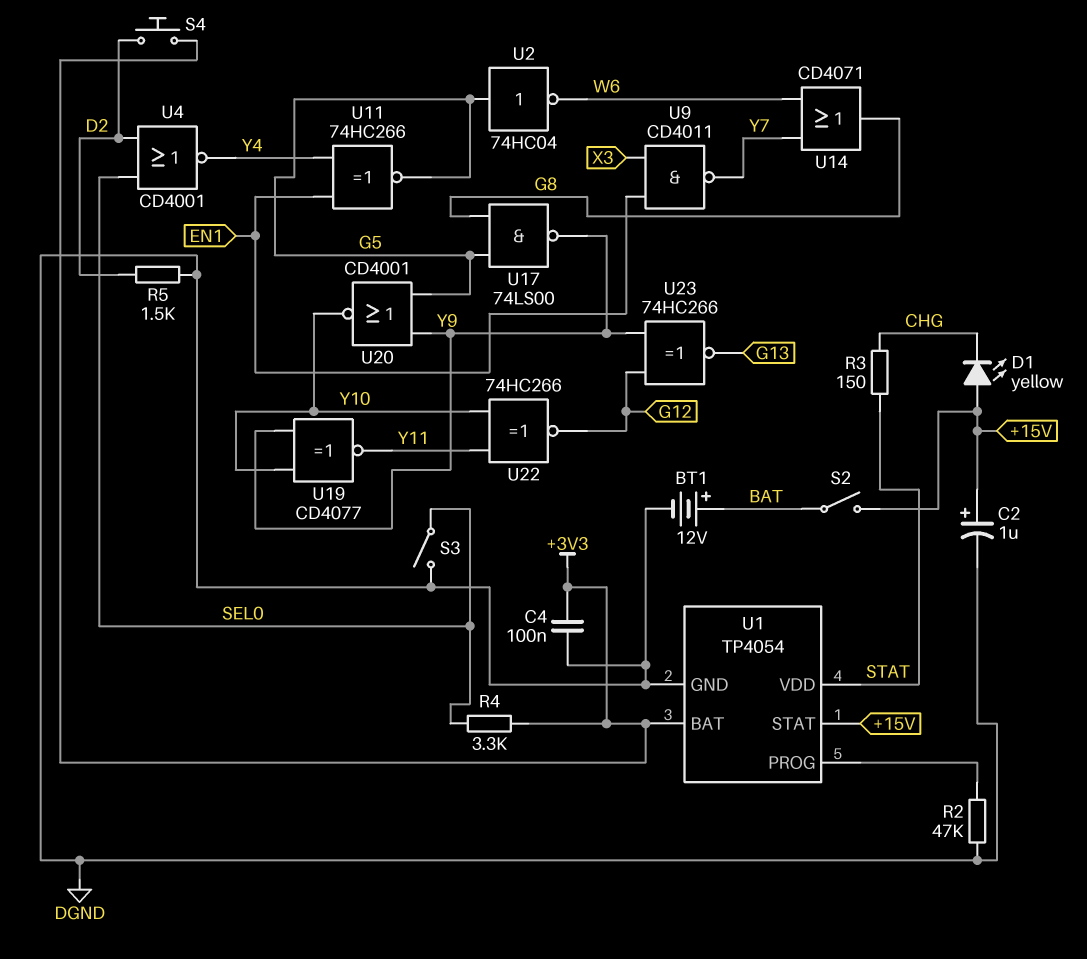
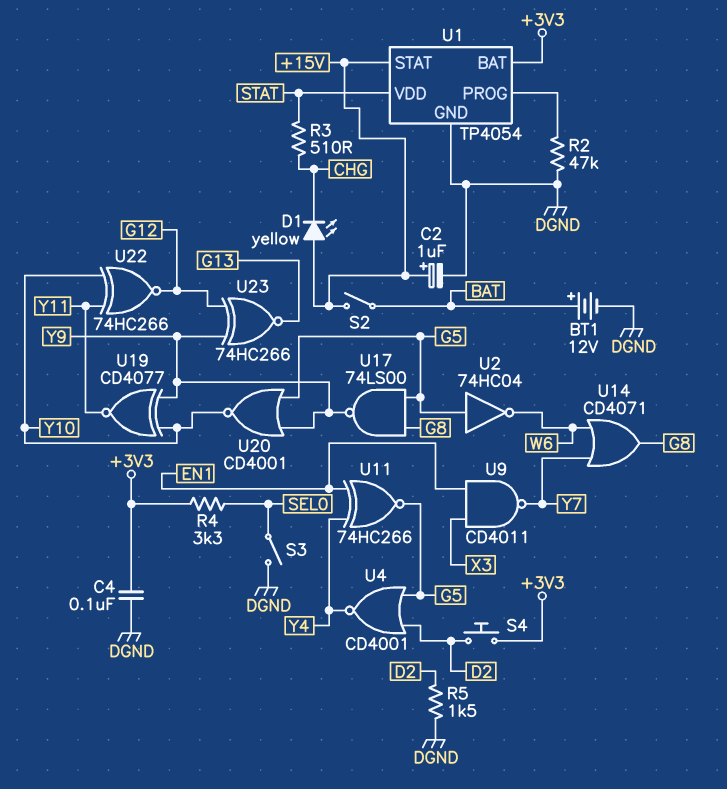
R3: 150 (CHG, STAT) -> 510 (CHG, STAT)
U4: NOR CD4001 (in D2, in SEL0, out Y4) -> NOR CD4001 (in D2, in G5, out Y4)

